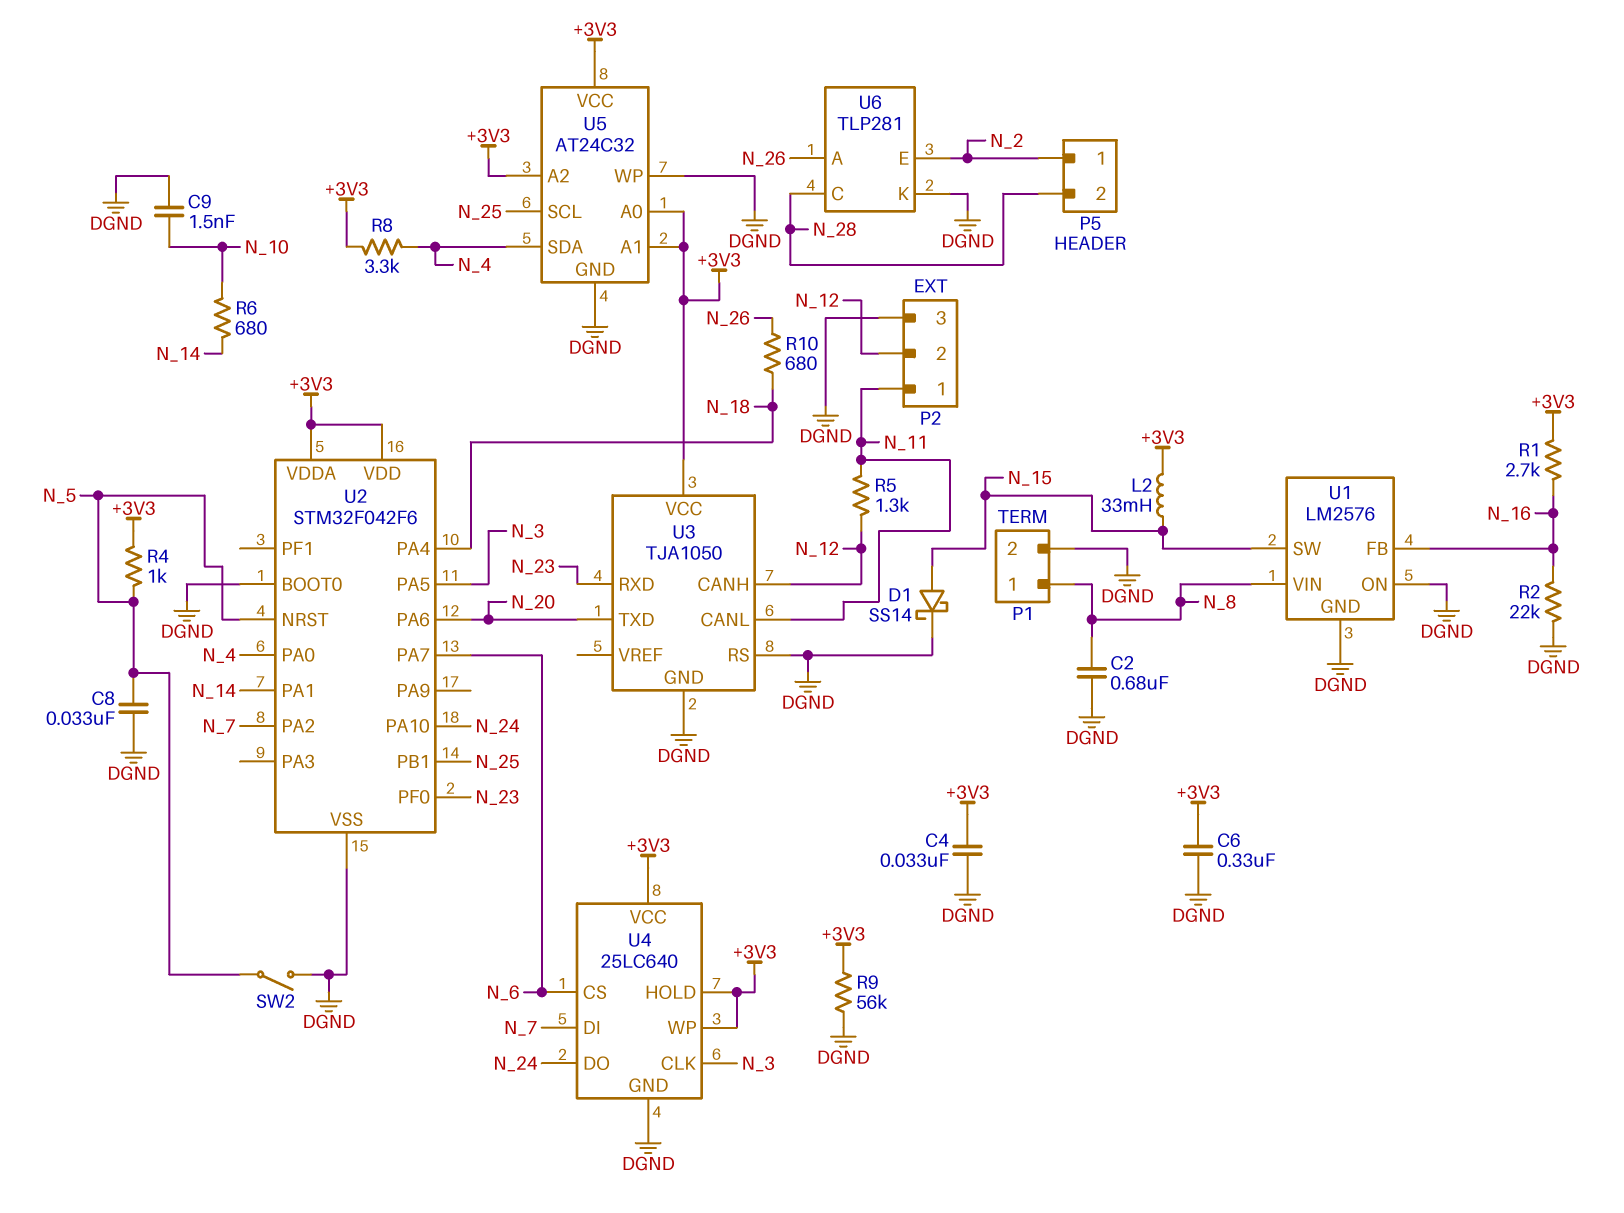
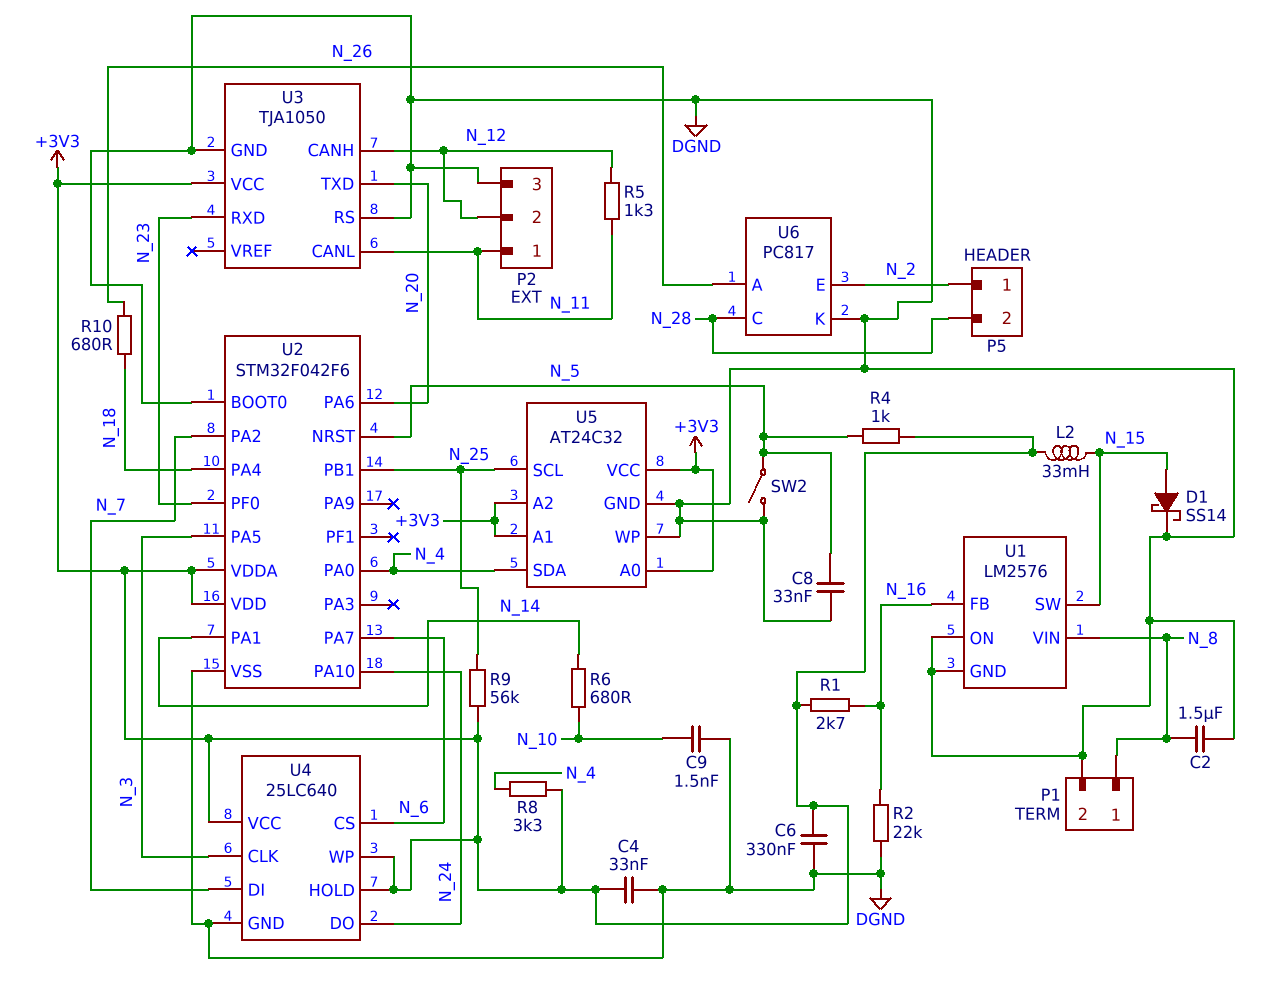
C2: 680nF (DGND, N_8) -> 1.5uF (DGND, N_8)
R9: 56k (+3V3, DGND) -> 56k (+3V3, N_25)
U6: TLP281 -> PC817

